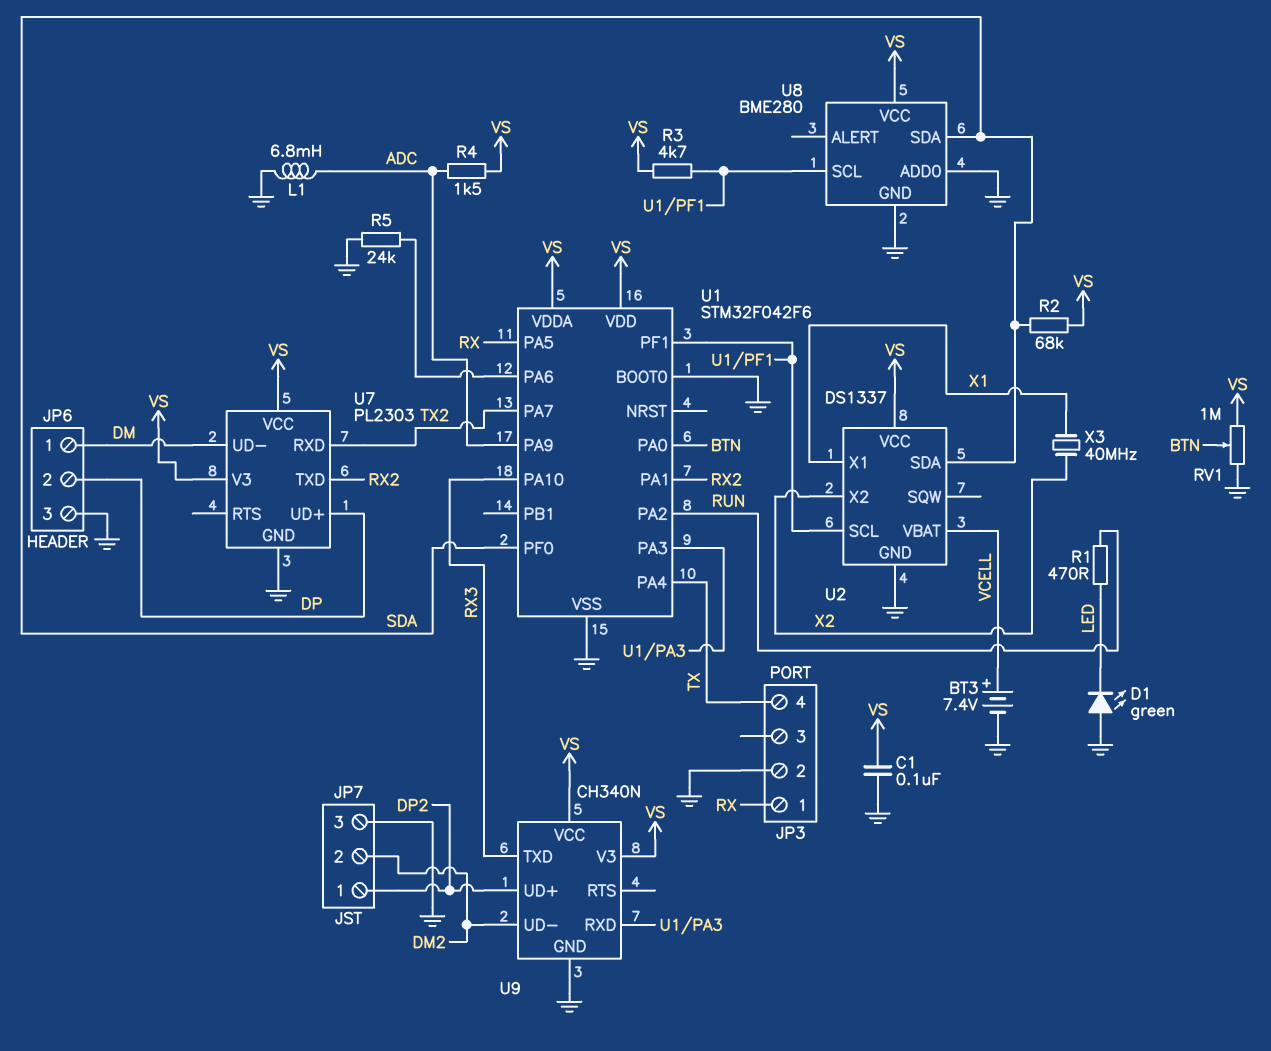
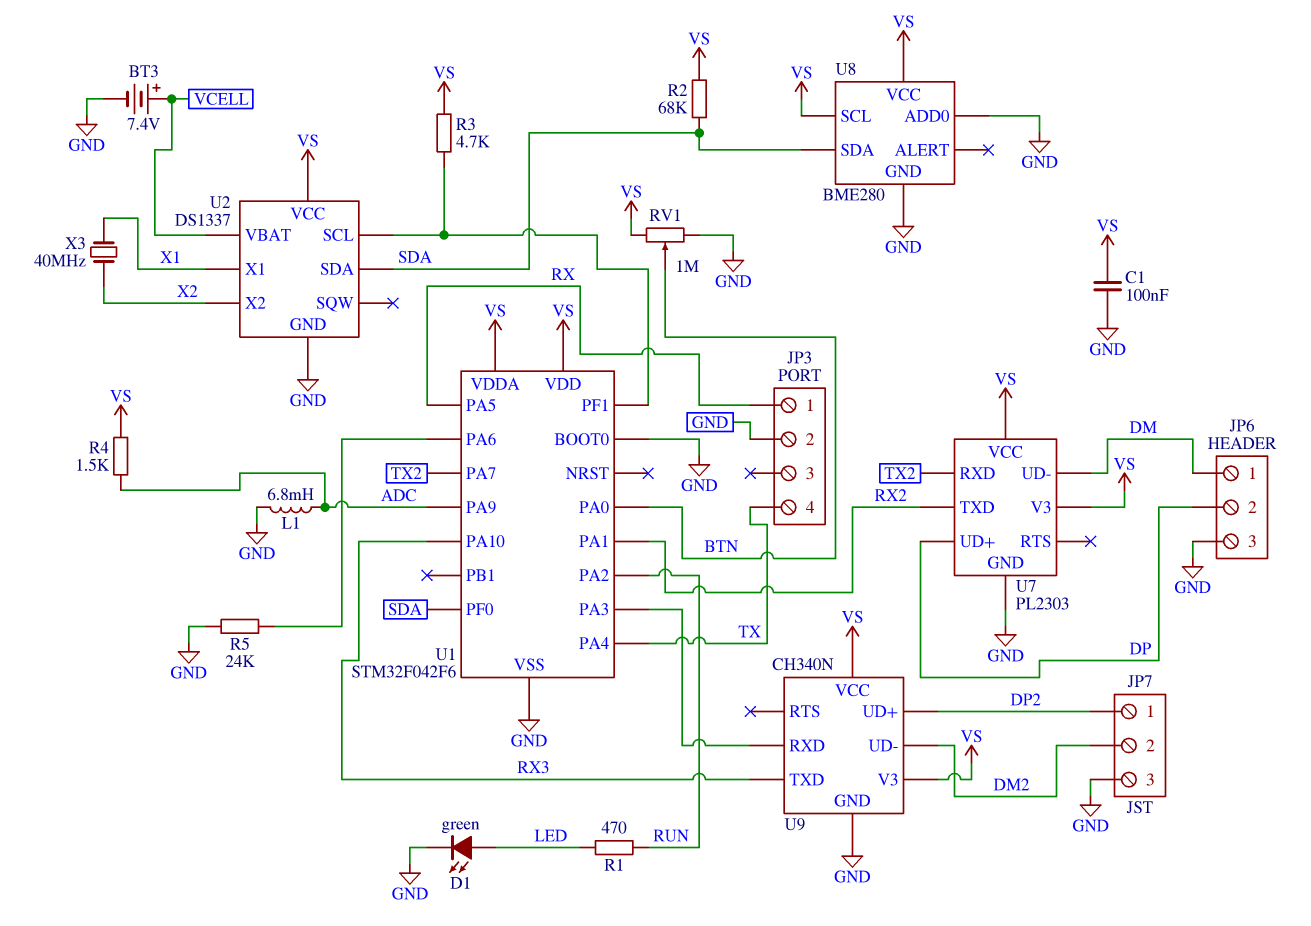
D1: LED green (A GND, K LED) -> LED green (A LED, K GND)
U8 pin SCL: U1/PF1 -> VS

